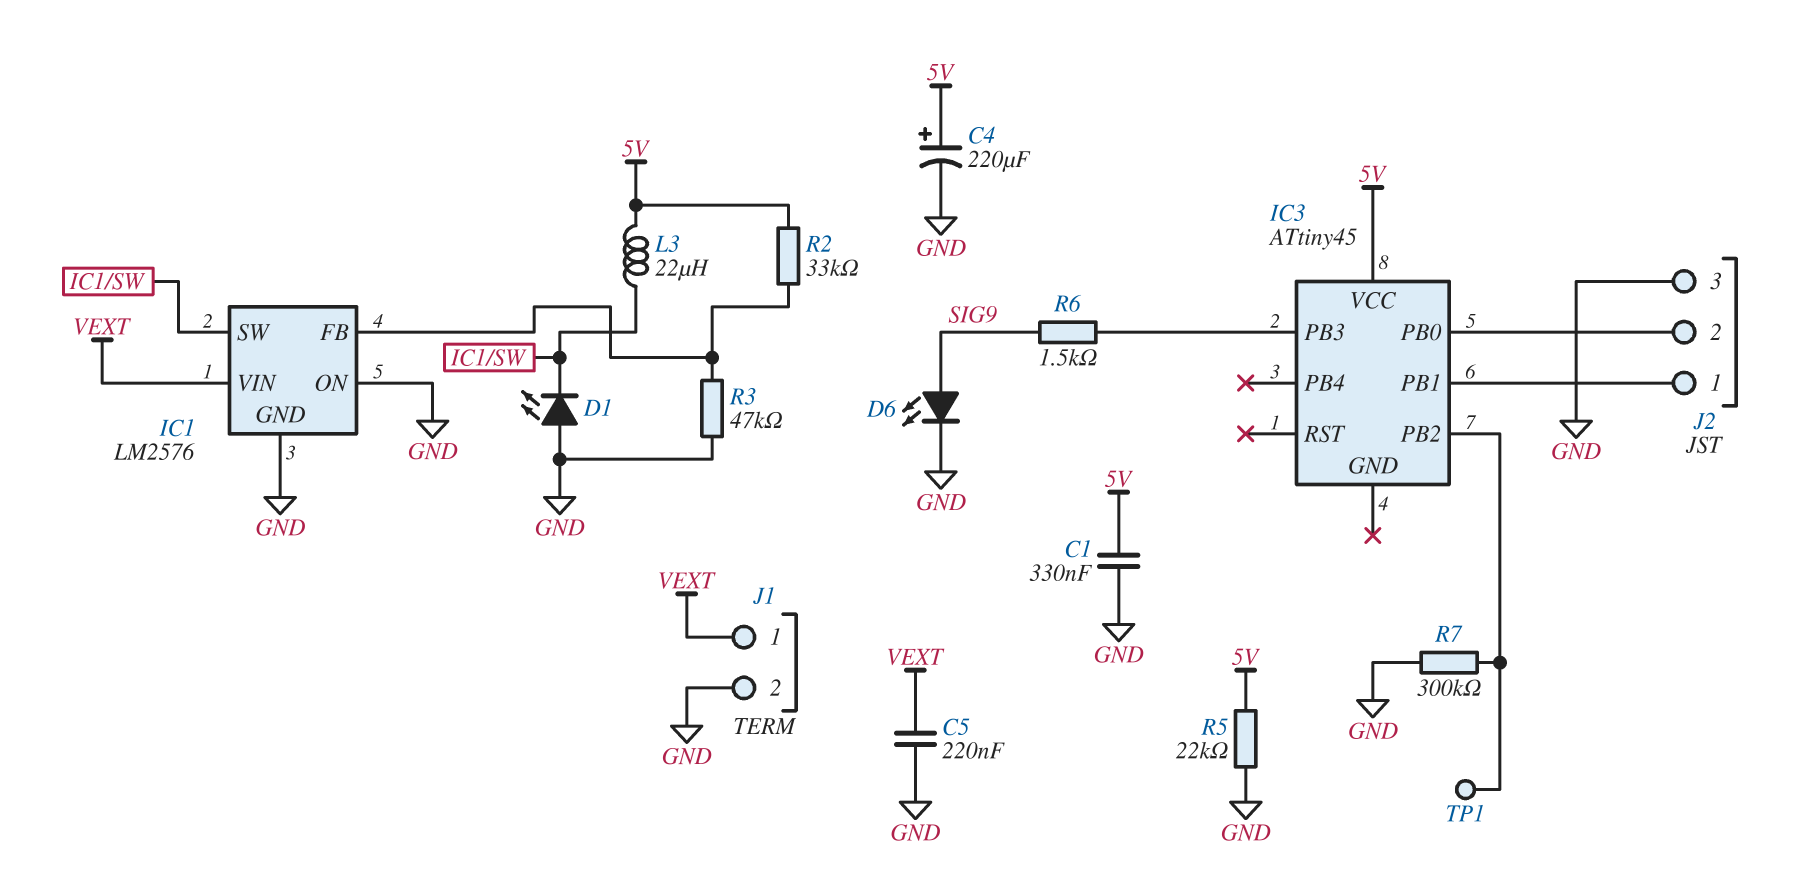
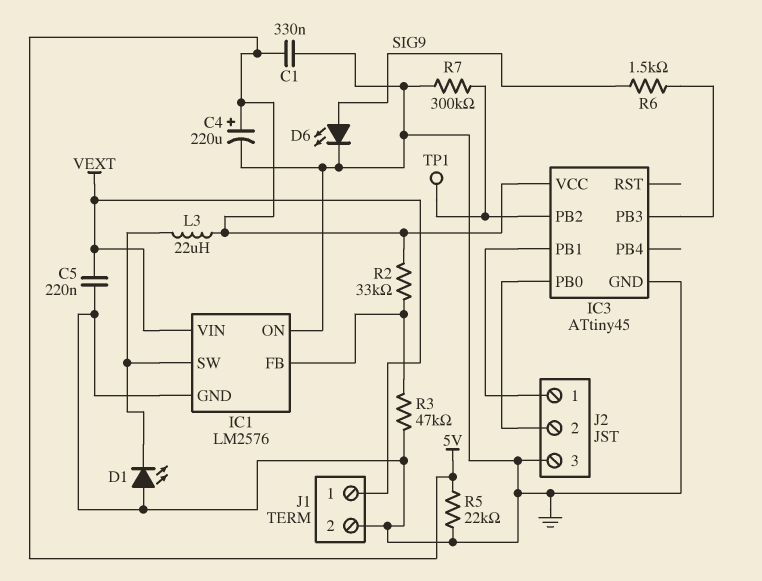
IC3 pin GND: none -> GND

